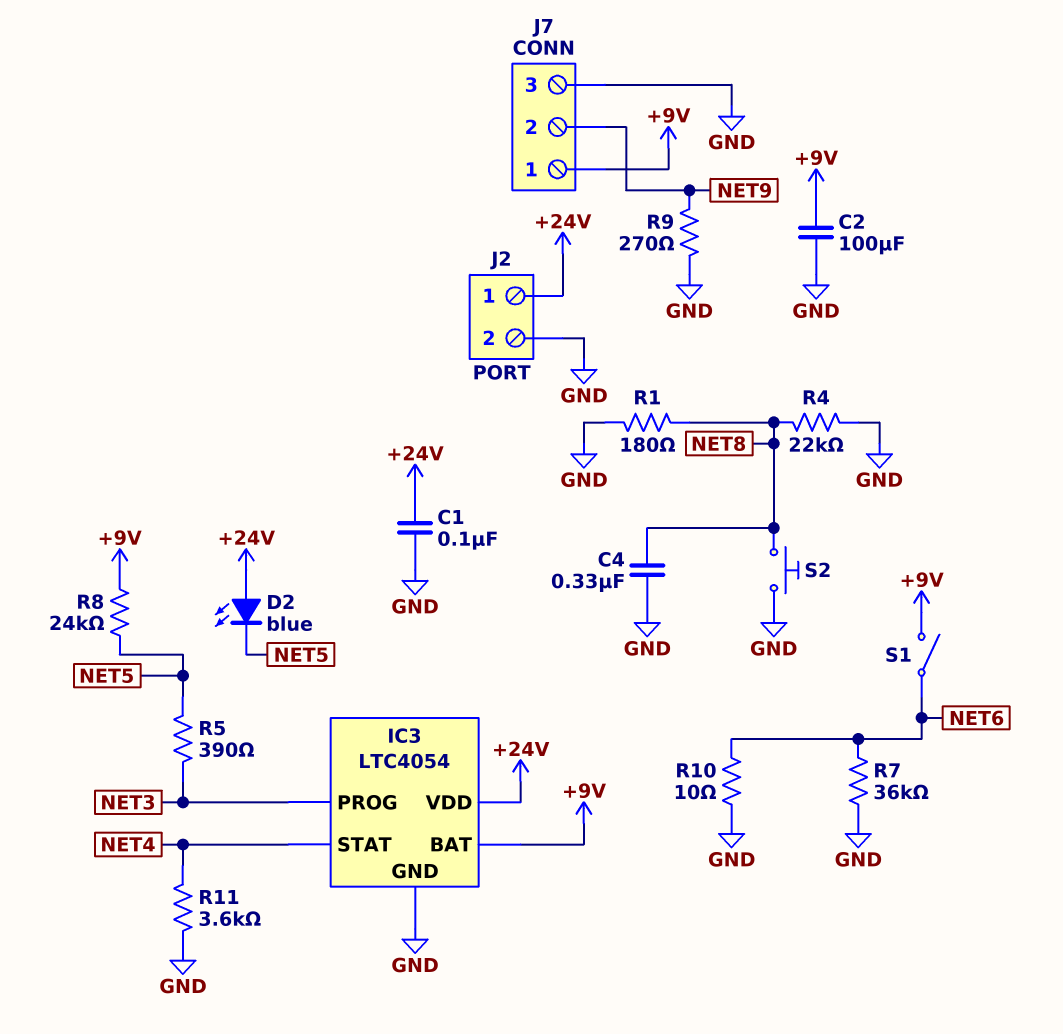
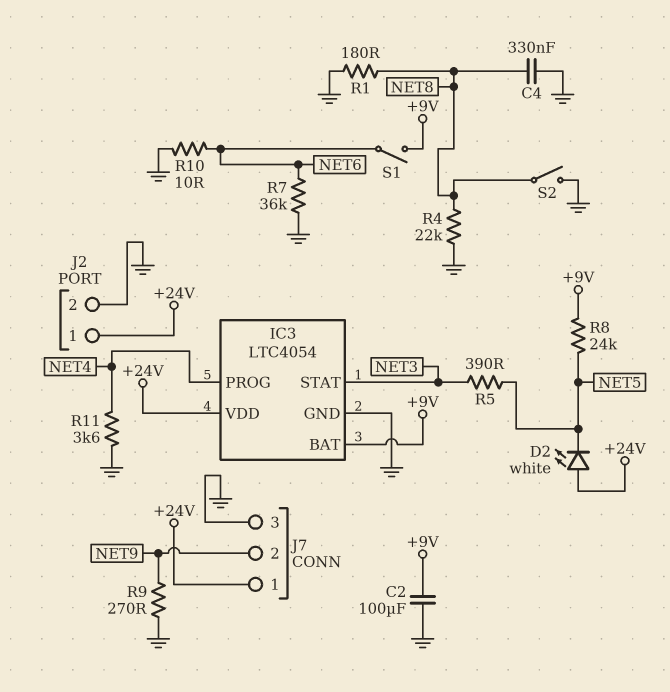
C1: 100nF (+24V, GND) -> none
D2: LED blue (A +24V, K NET5) -> LED white (A +24V, K NET5)
IC3 pin PROG: NET3 -> NET4
IC3 pin STAT: NET4 -> NET3
J7 pin 1: +9V -> +24V
S2: button (GND, NET8) -> switch (GND, NET8)

